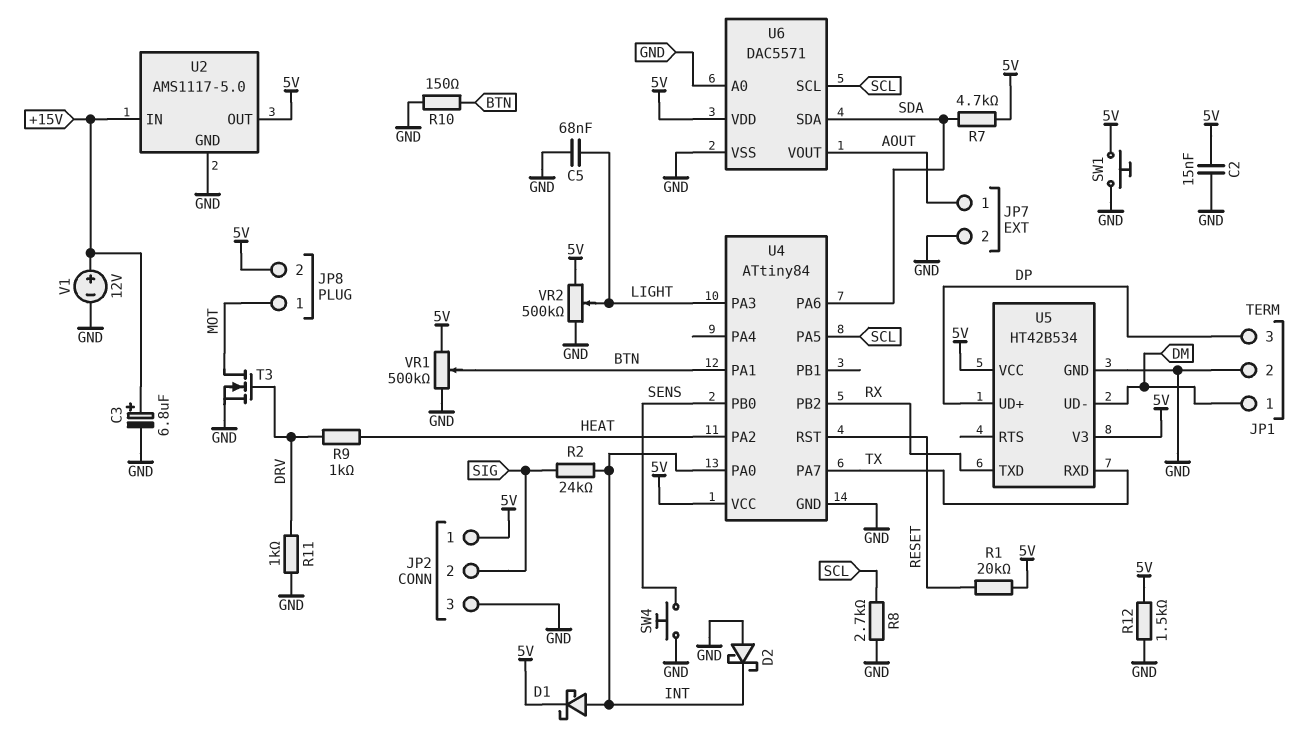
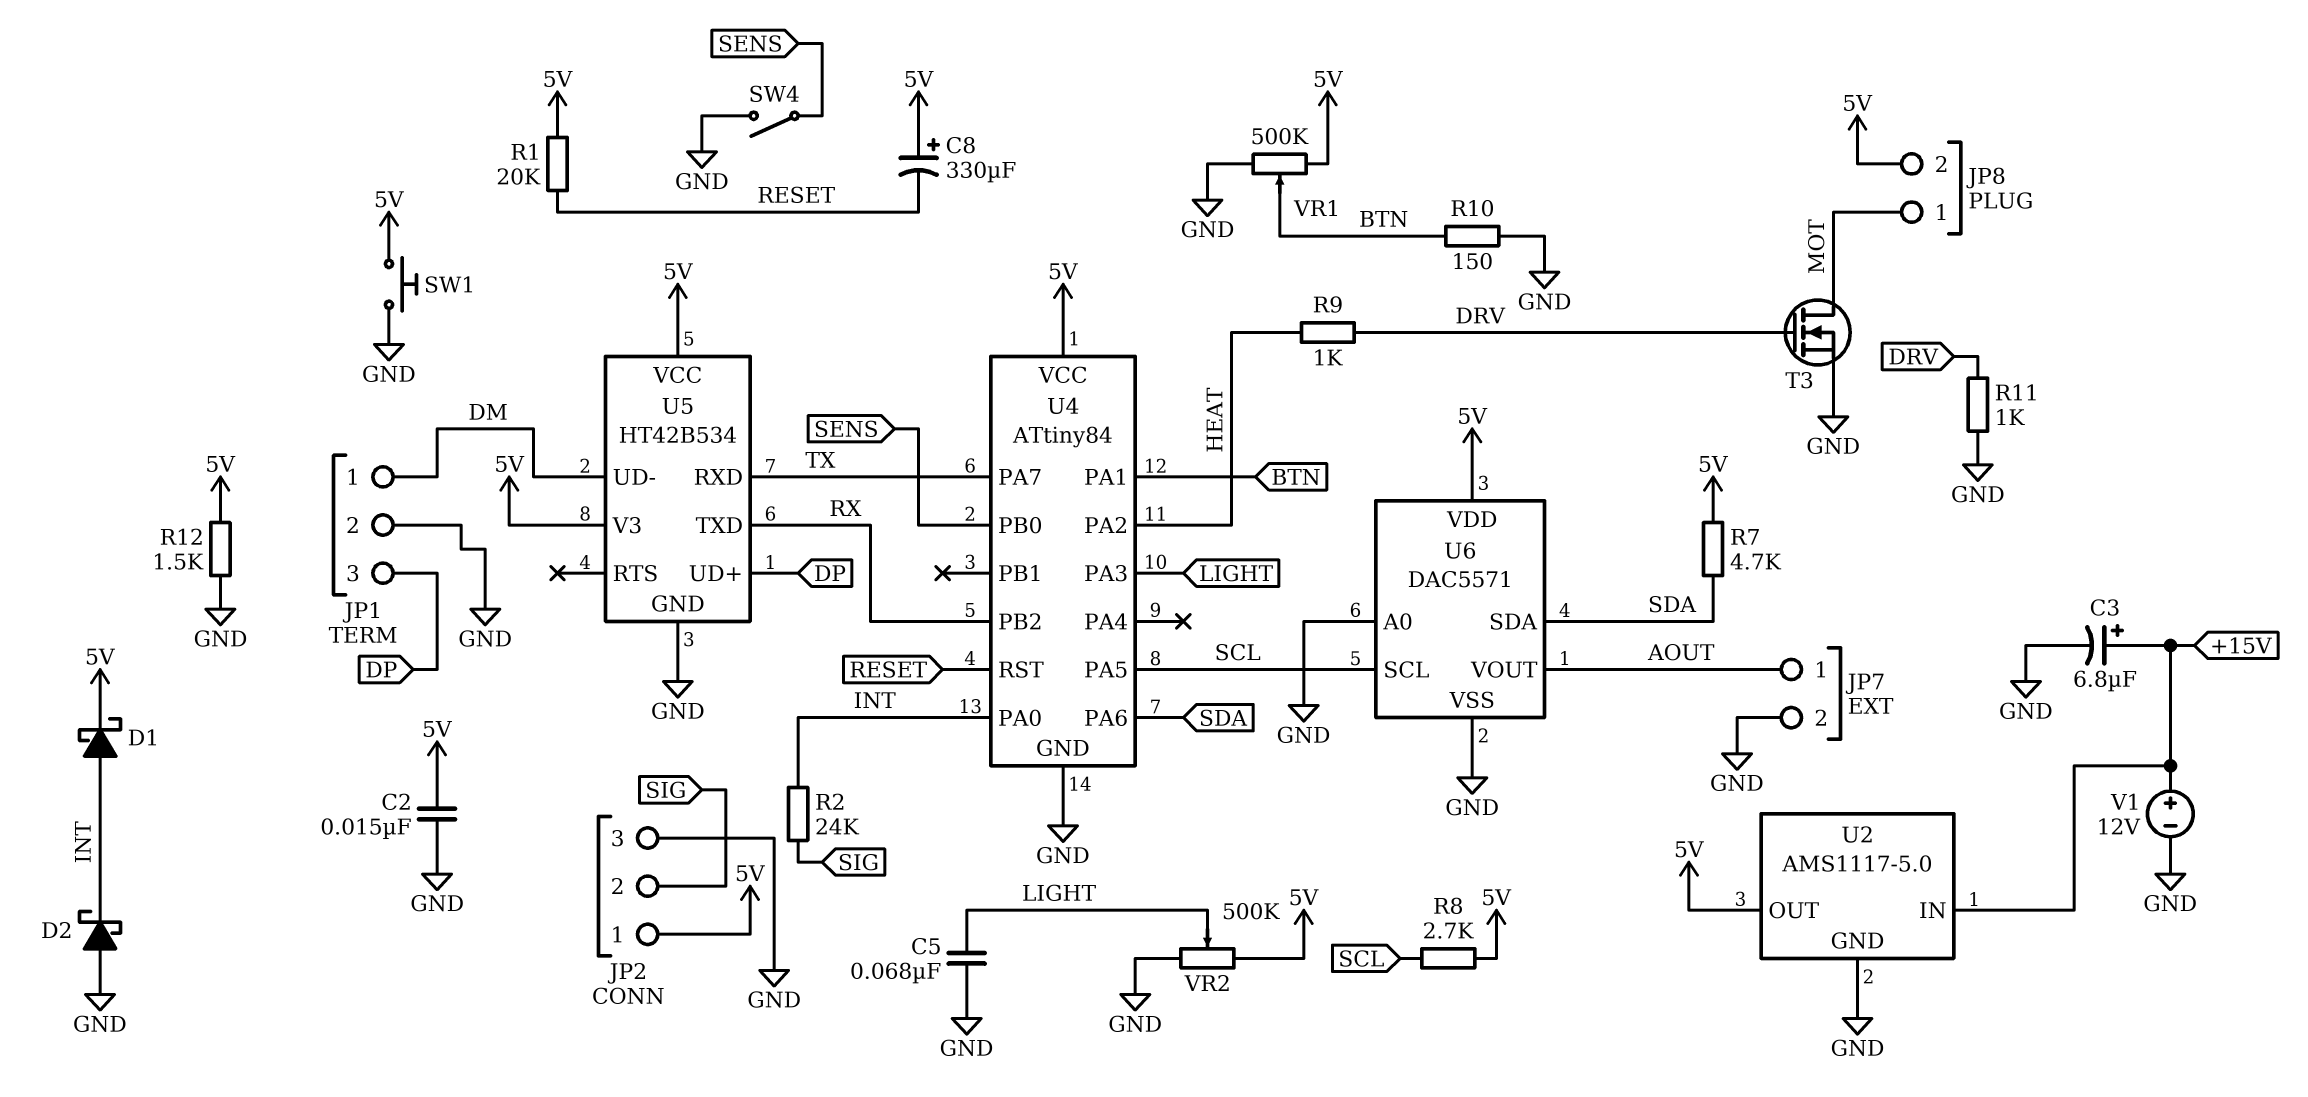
C8: none -> 330uF (plus 5V, minus RESET)
R8: 2.7k (GND, SCL) -> 2.7k (5V, SCL)
SW4: button (GND, SENS) -> switch (GND, SENS)

